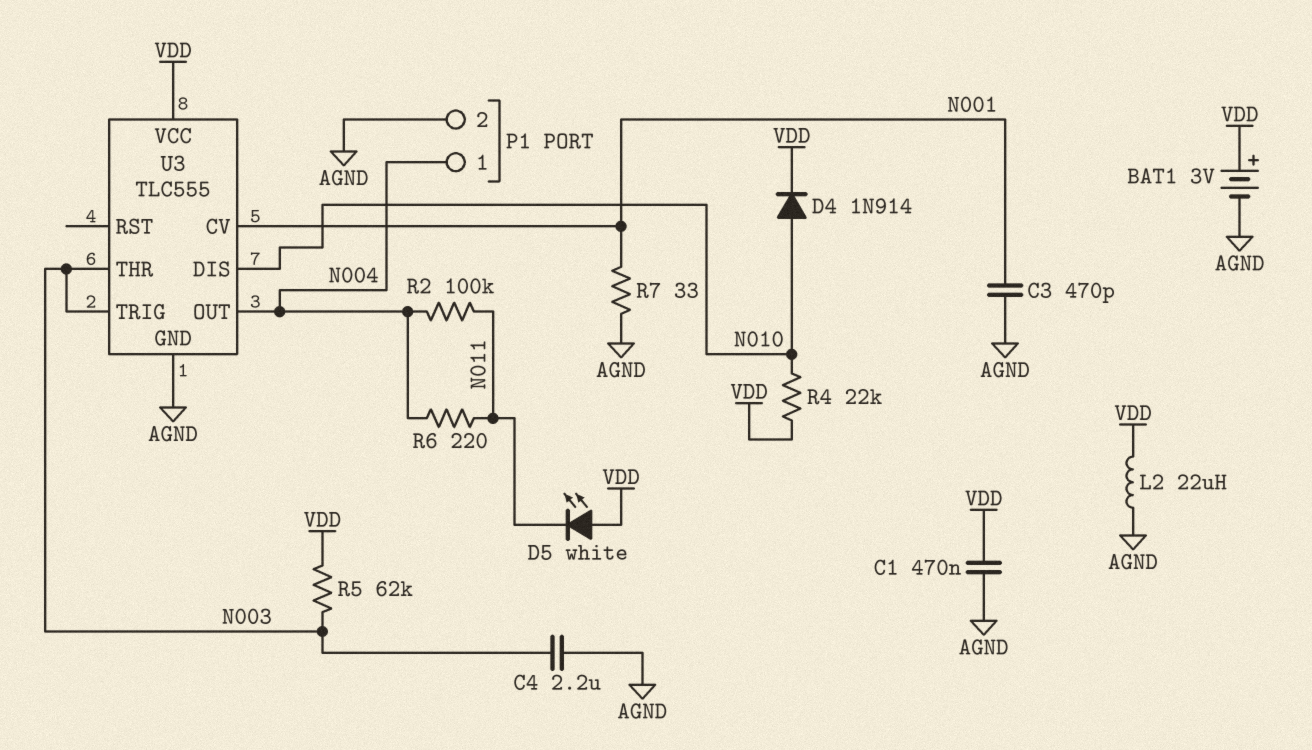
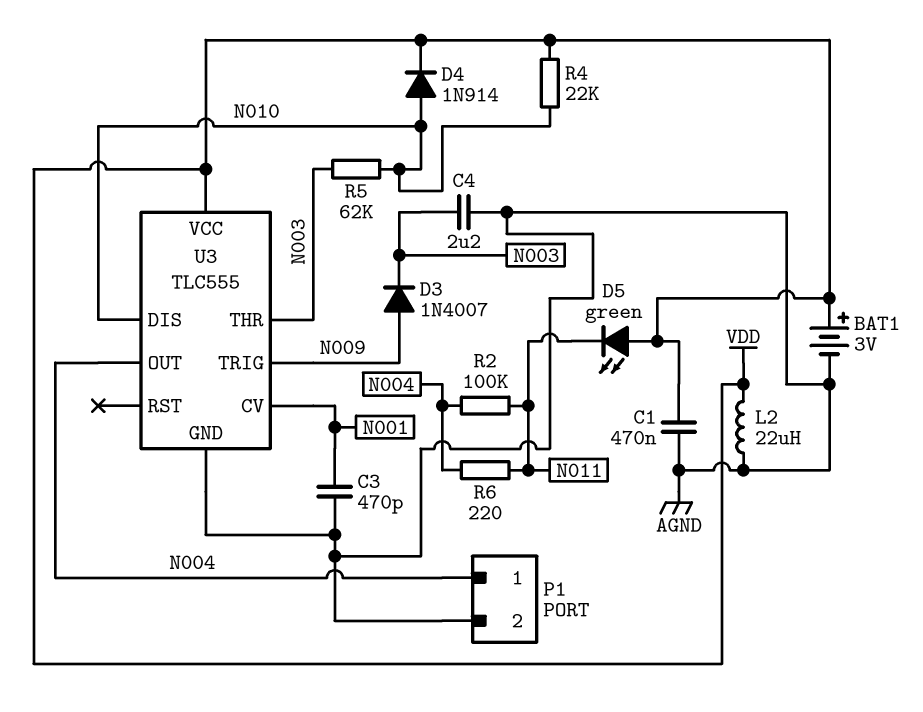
D3: none -> diode 1N4007 (A N009, K N003)
D5: LED white (A VDD, K N011) -> LED green (A VDD, K N011)
R5: 62k (N003, VDD) -> 62k (N003, N010)
R7: 33 (AGND, N001) -> none
U3 pin TRIG: N003 -> N009

